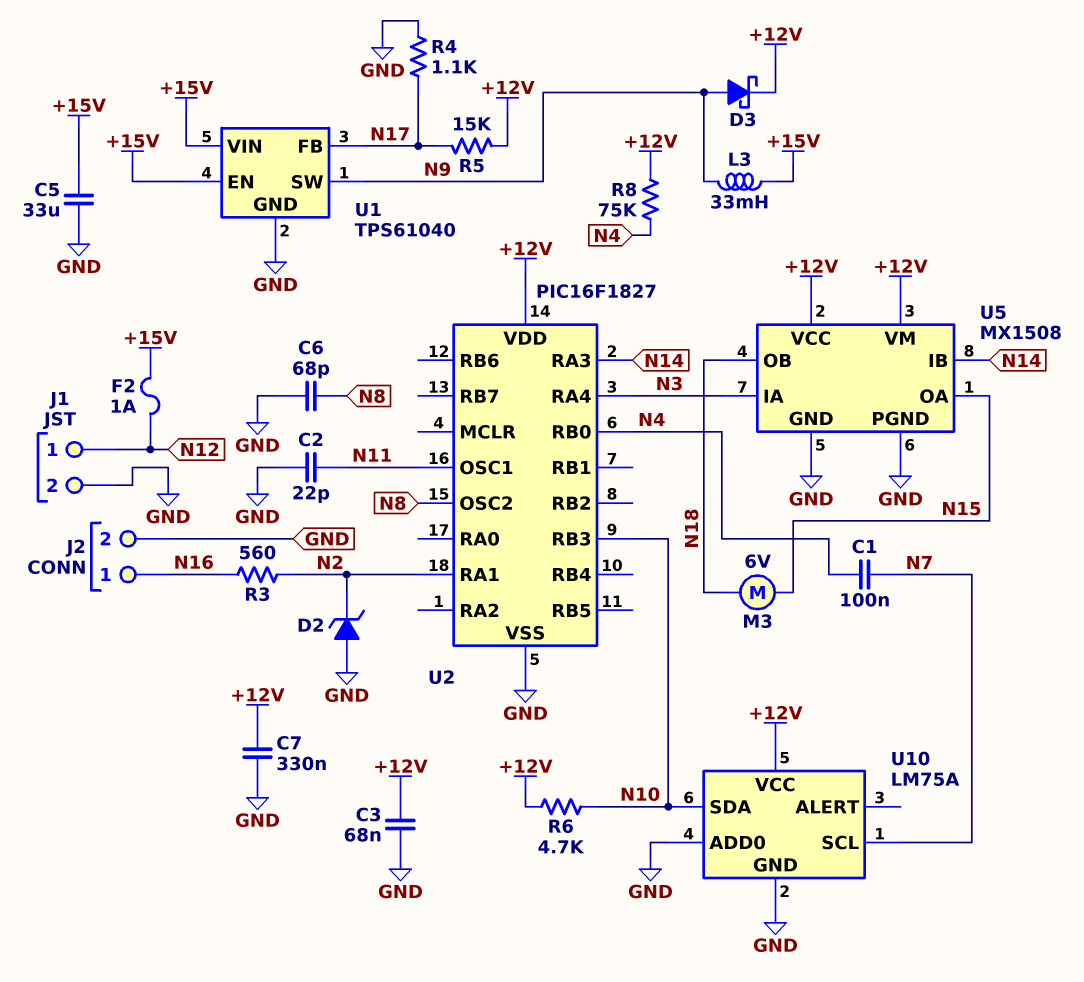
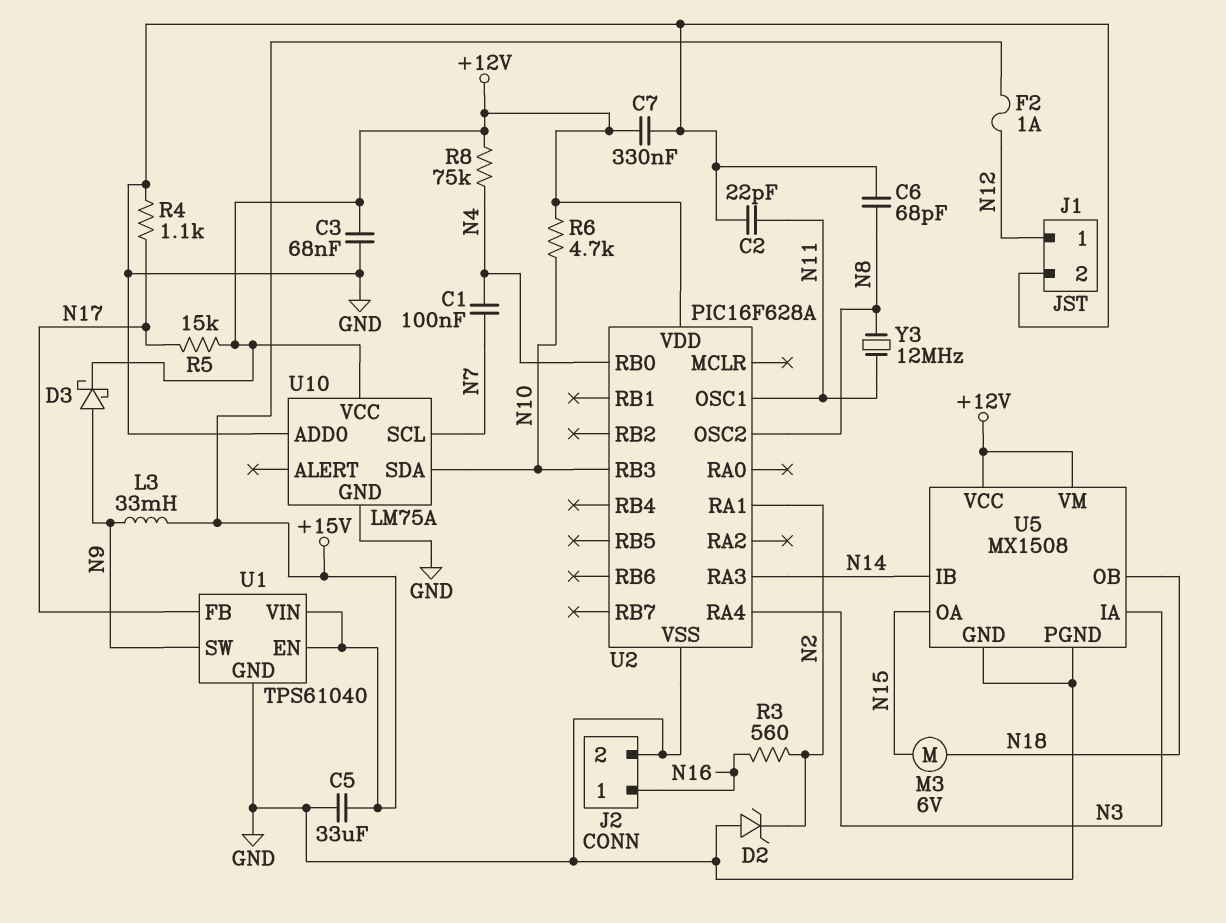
U2: PIC16F1827 -> PIC16F628A
Y3: none -> 12MHz (N8, N11)

